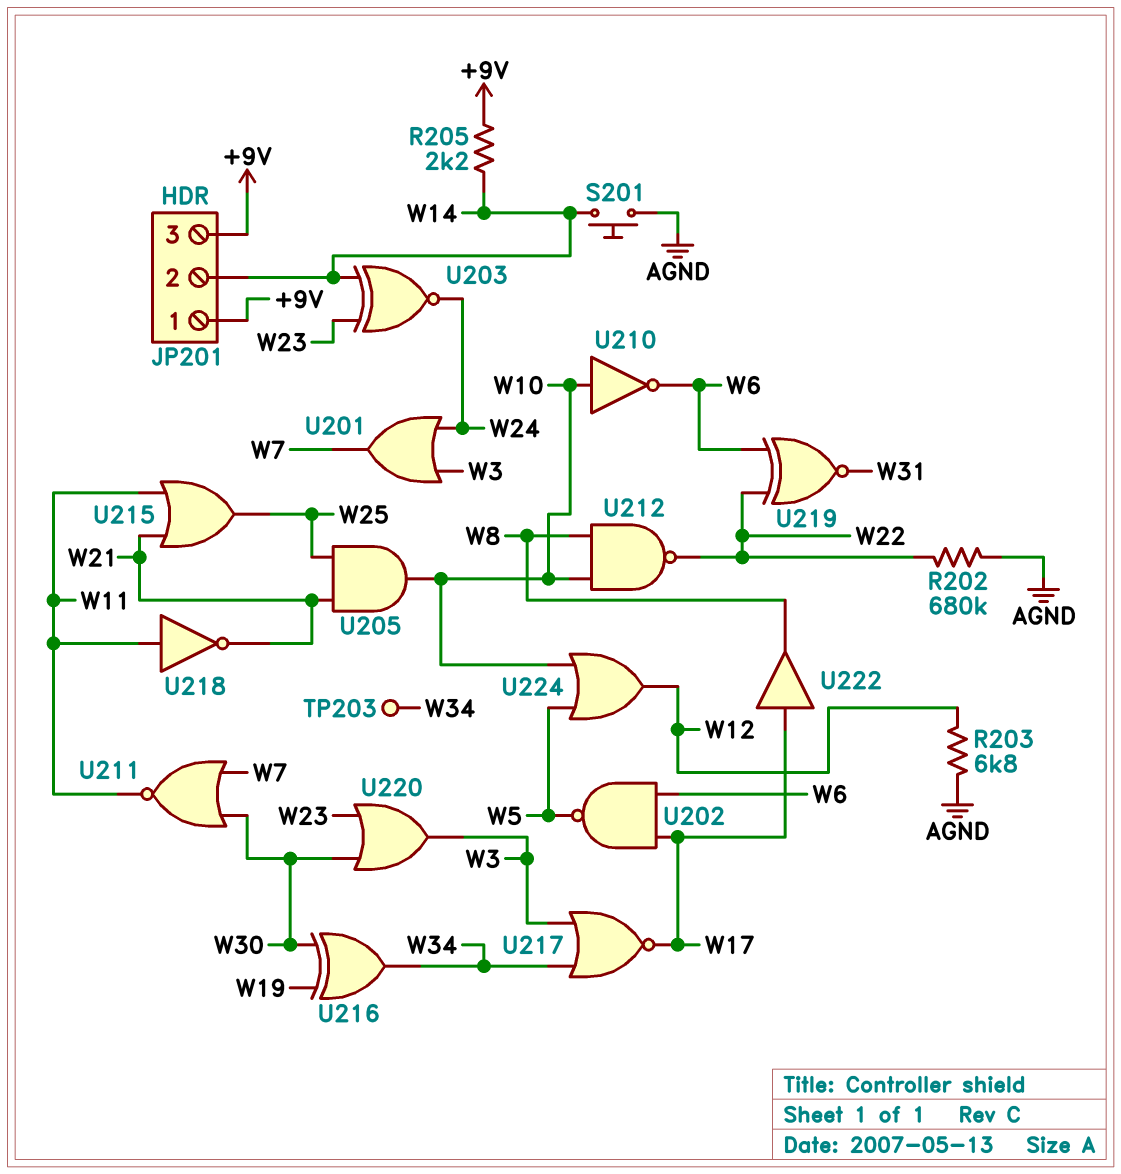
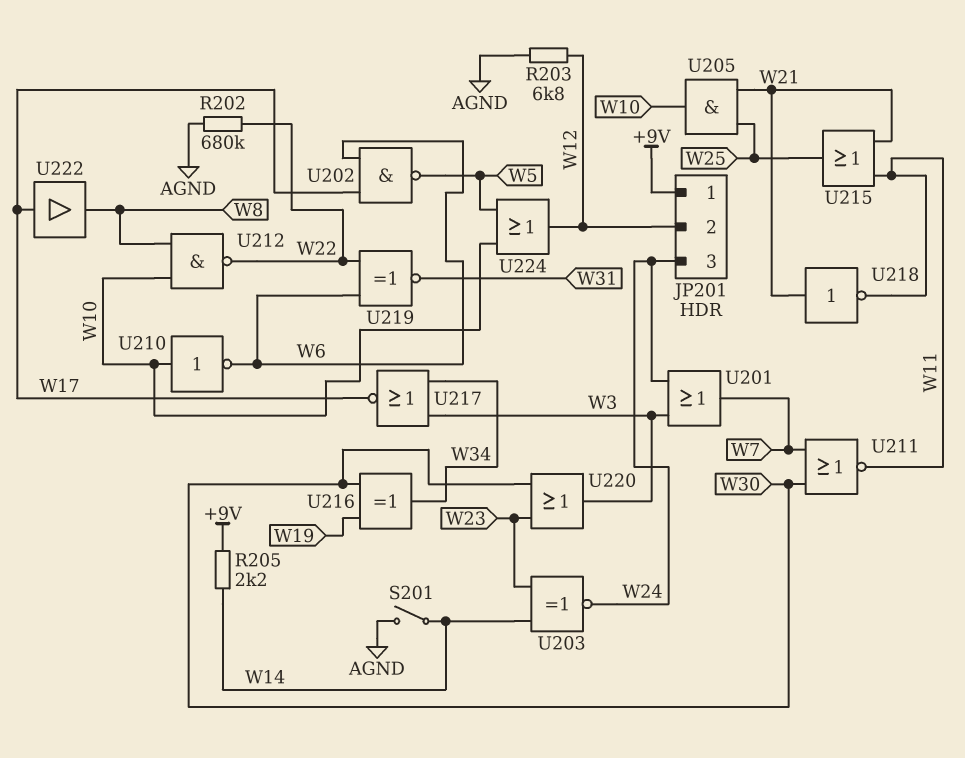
JP201 pin 2: W14 -> W12
JP201 pin 3: +9V -> W24
S201: button (AGND, W14) -> switch (AGND, W14)
TP203: test point (W34) -> none
U218: NOT (in W11, out W21) -> NOT (in W21, out W11)

